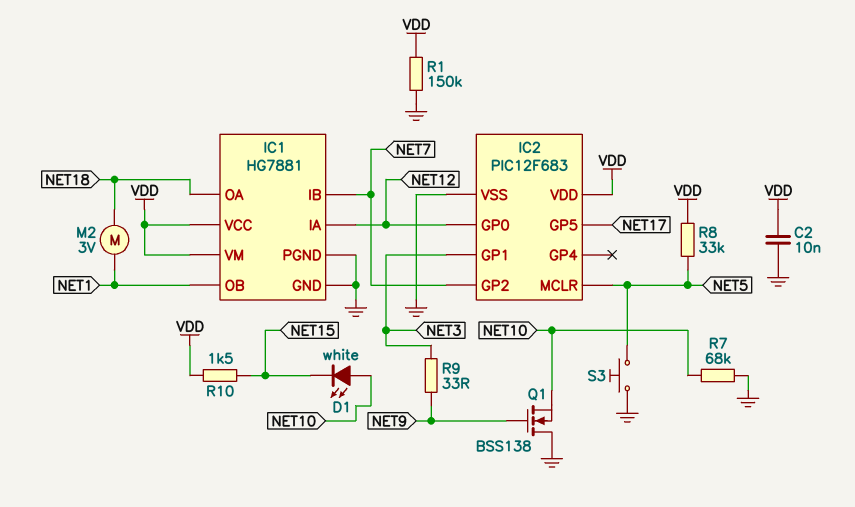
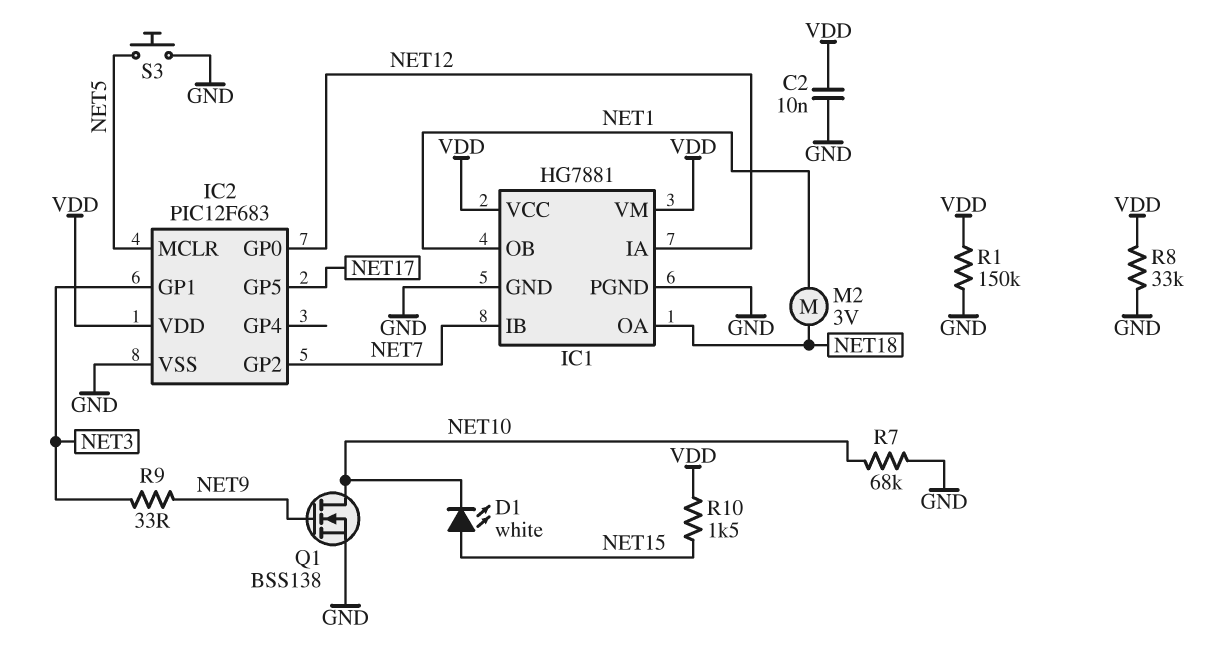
D1: LED white (A NET10, K NET15) -> LED white (A NET15, K NET10)
Q1: NMOS BSS138 (G NET9, D GND, S NET10) -> NMOS BSS138 (G NET9, D NET10, S GND)
R8: 33k (NET5, VDD) -> 33k (GND, VDD)

